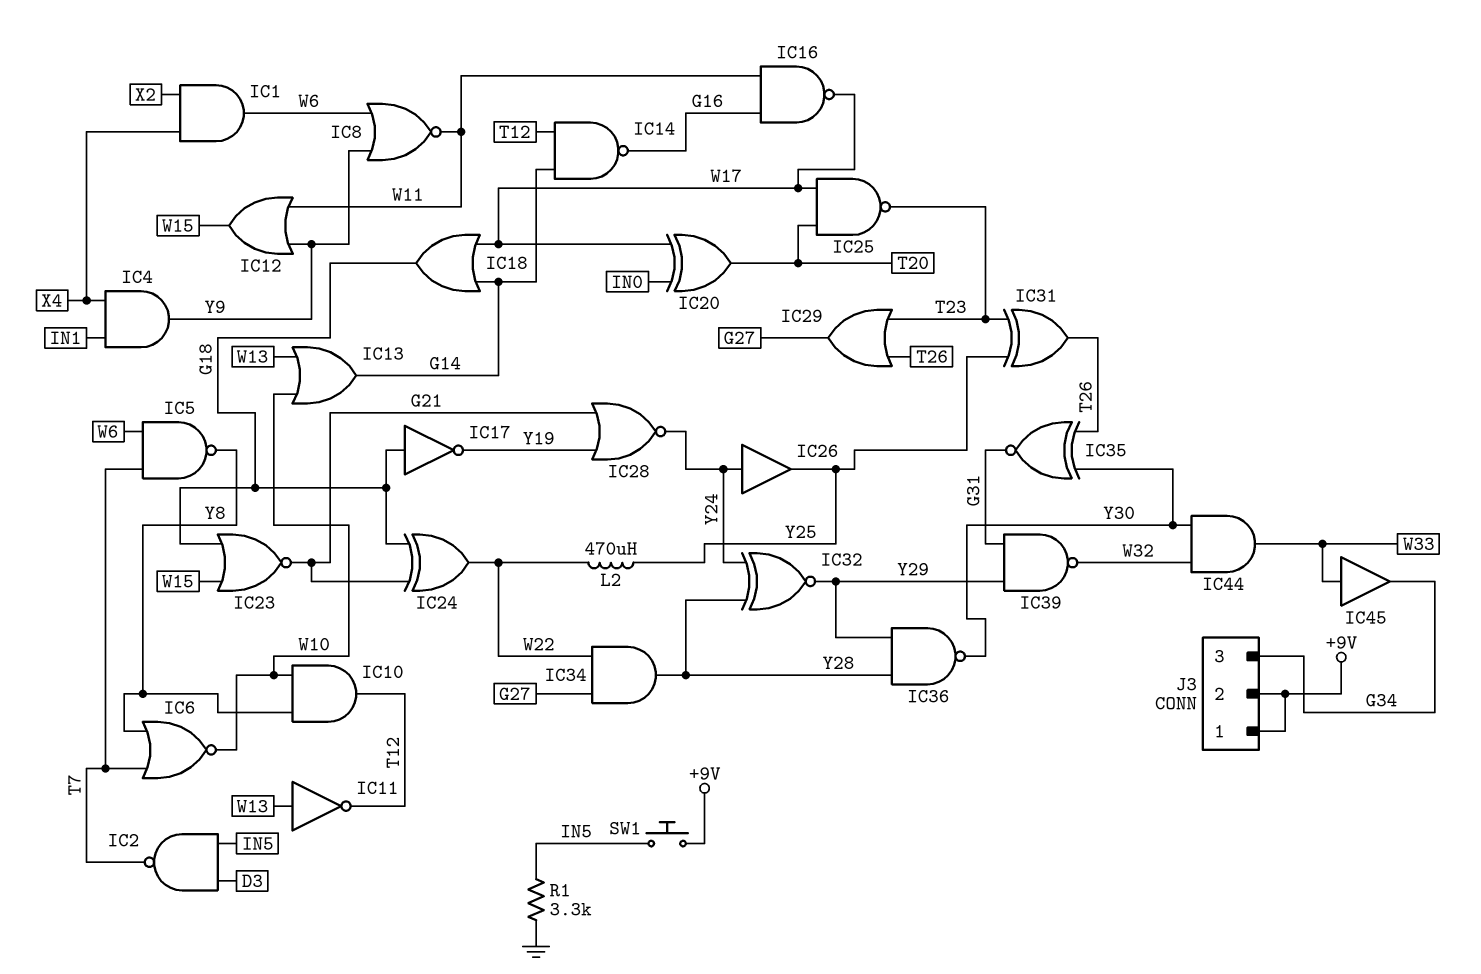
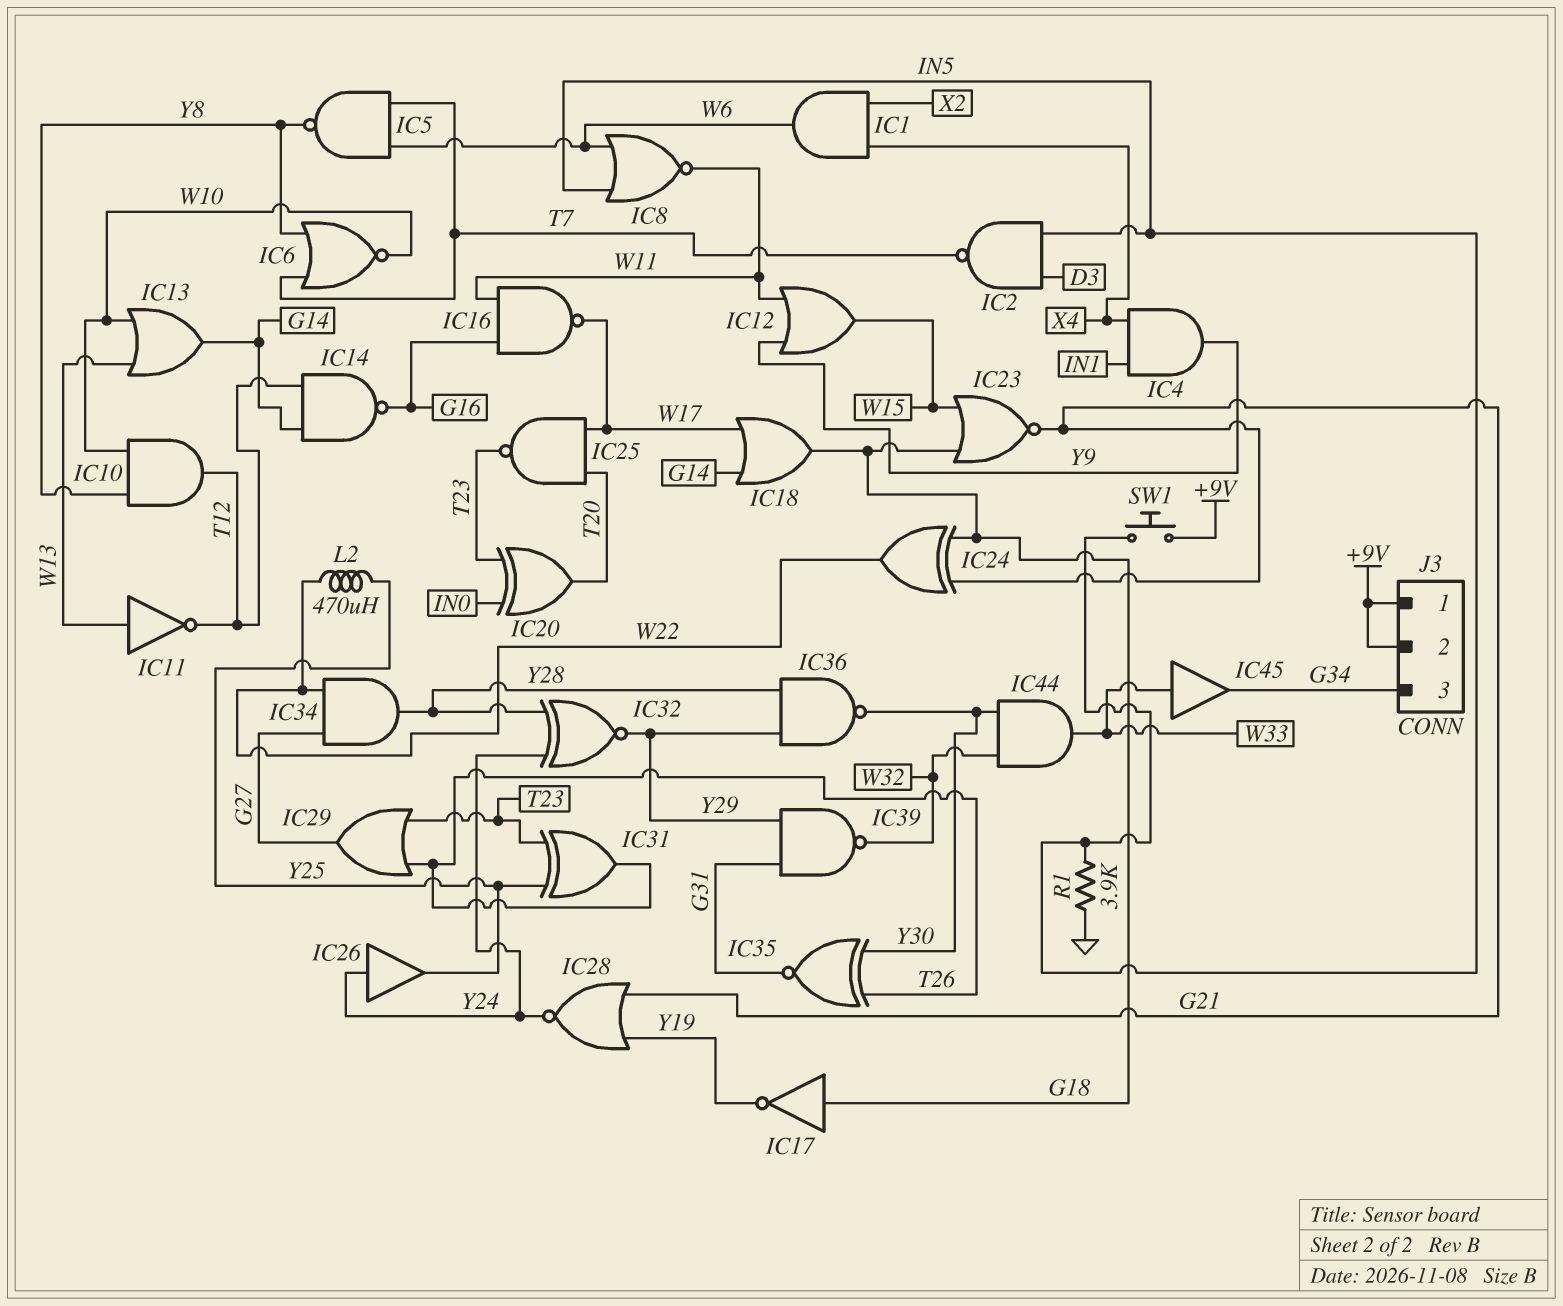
IC8: NOR (in W6, in Y9, out W11) -> NOR (in IN5, in W6, out W11)
IC20: XOR (in IN0, in W17, out T20) -> XOR (in IN0, in T23, out T20)
R1: 3.3k (GND, IN5) -> 3.9k (GND, IN5)

